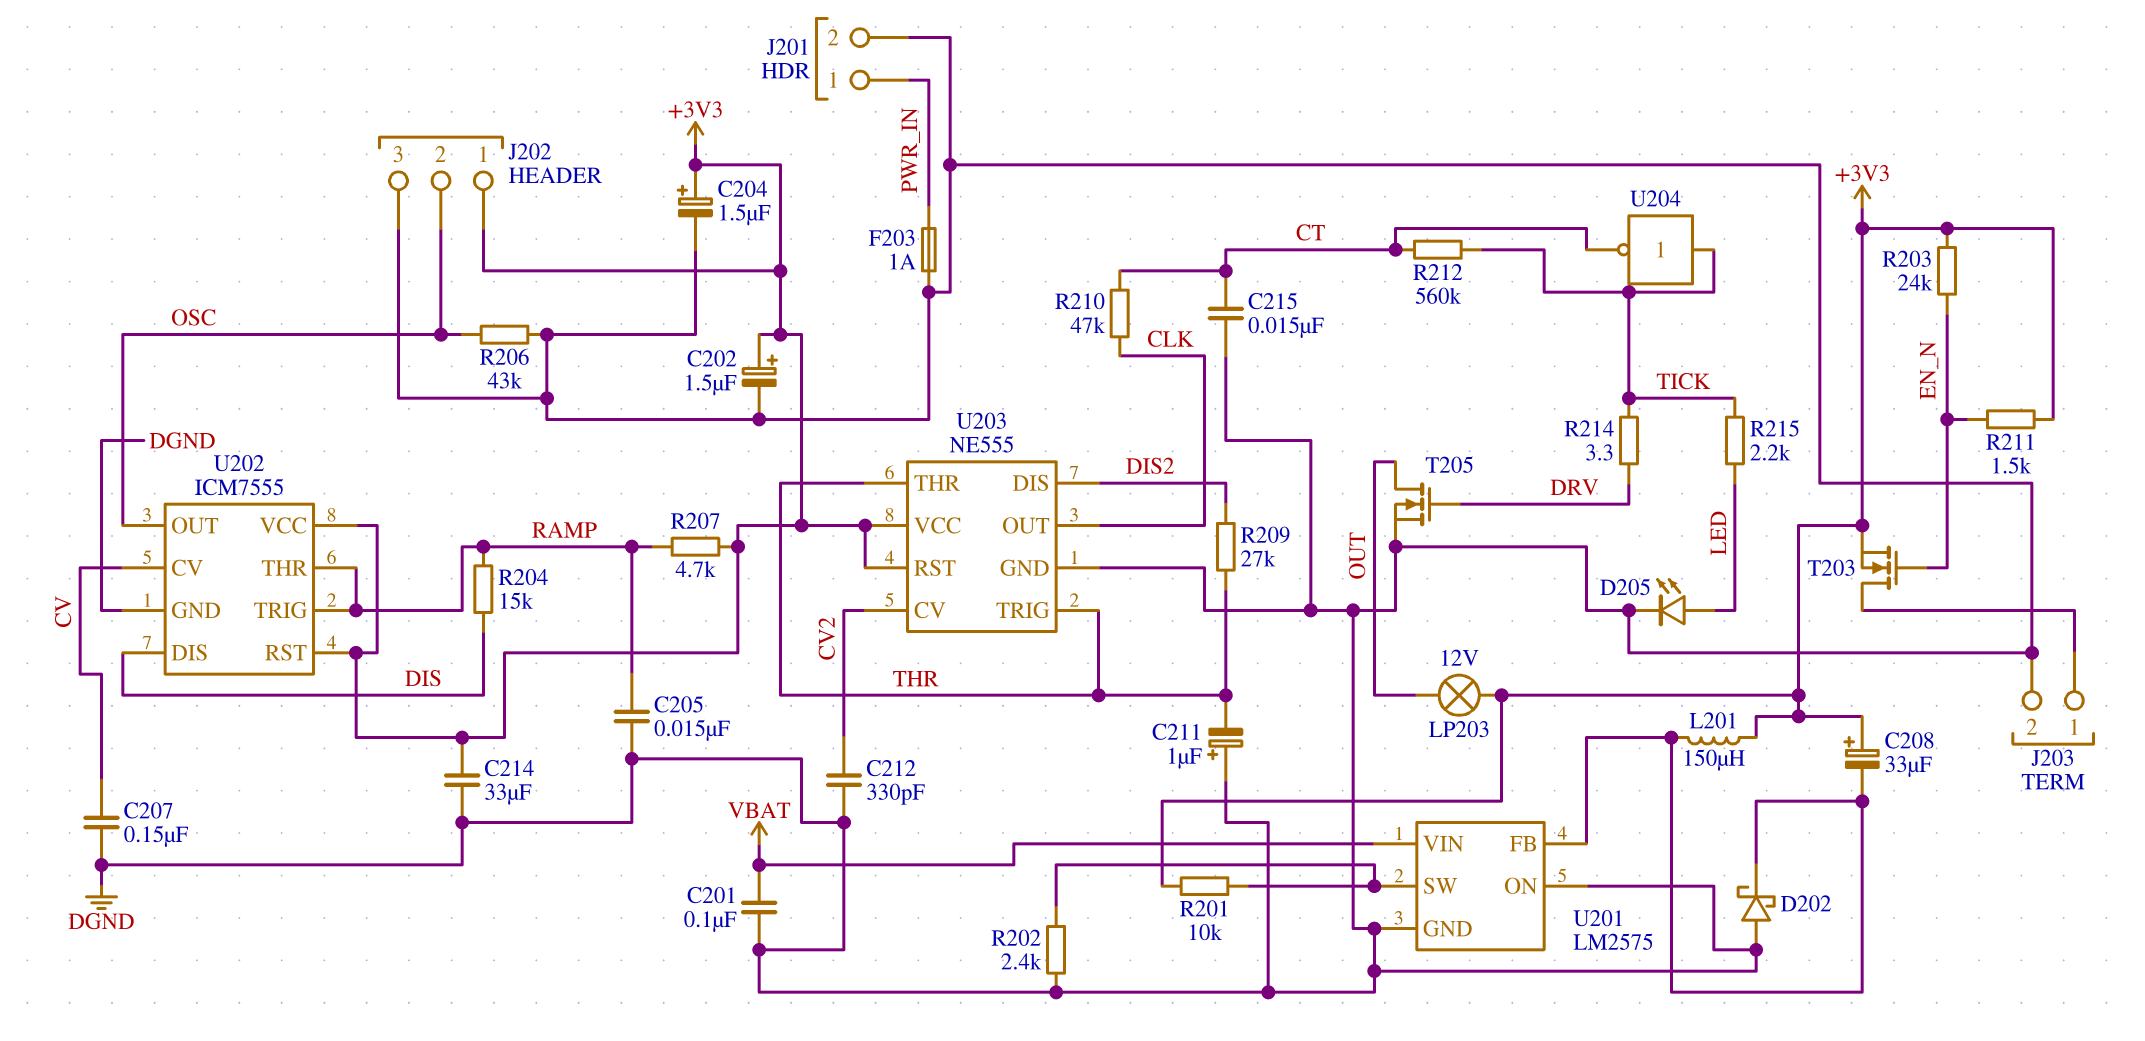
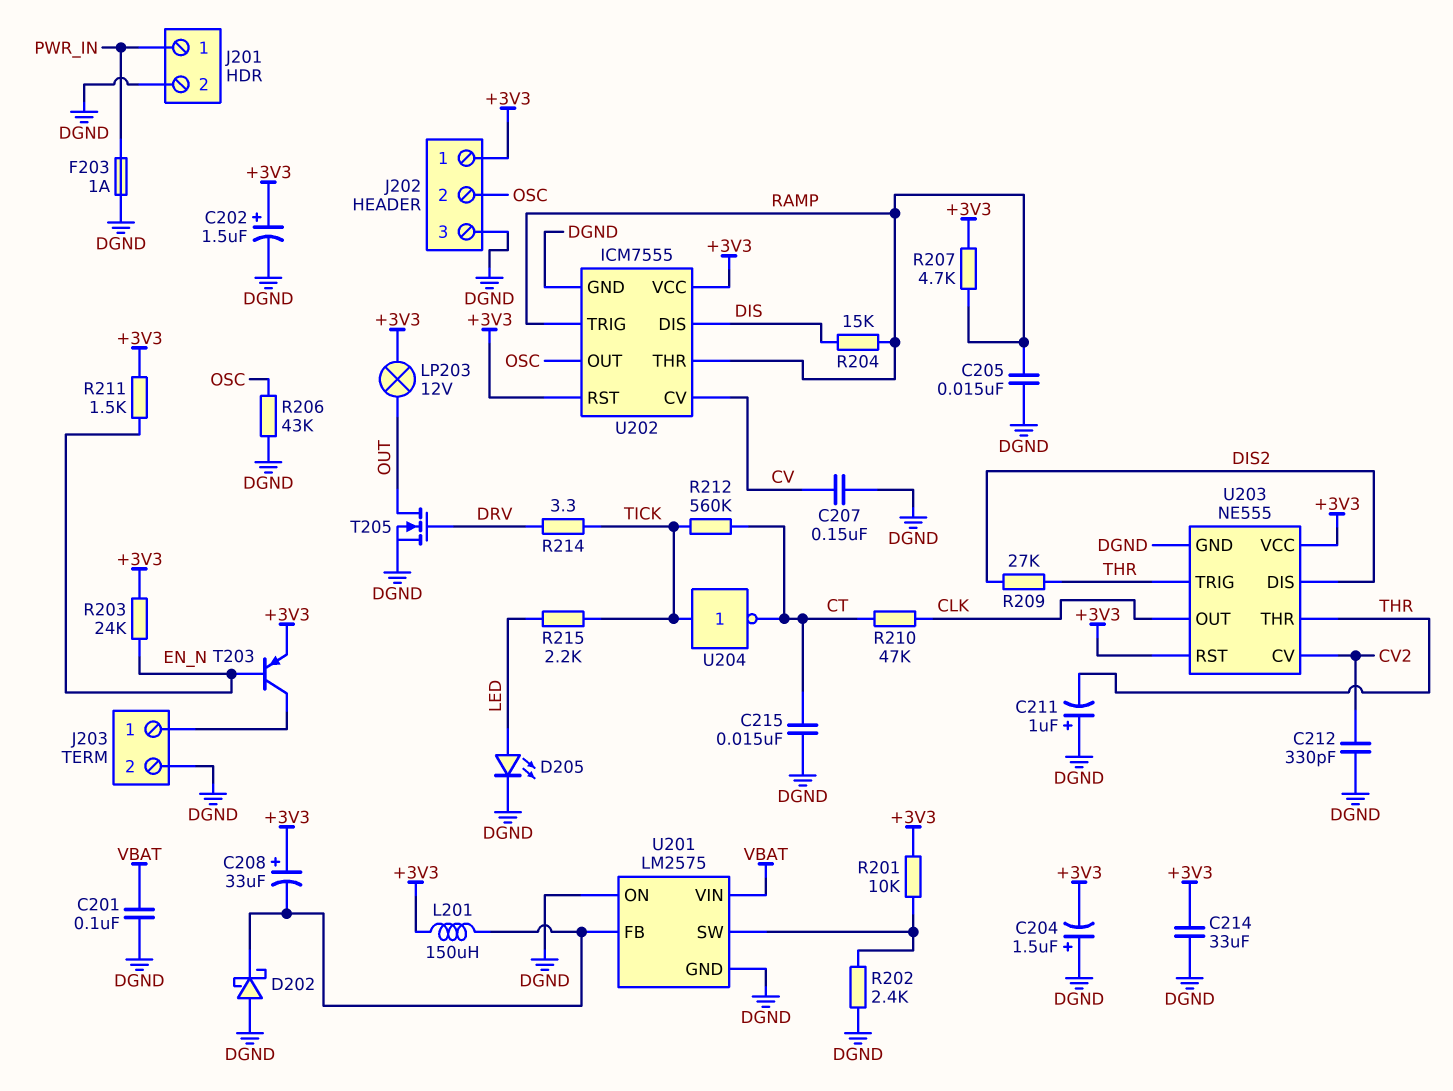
C204: 1.5uF (plus +3V3, minus DGND) -> 1.5uF (plus DGND, minus +3V3)
T203: NMOS (G EN_N, D J203/1, S +3V3) -> PNP (B EN_N, C J203/1, E +3V3)

